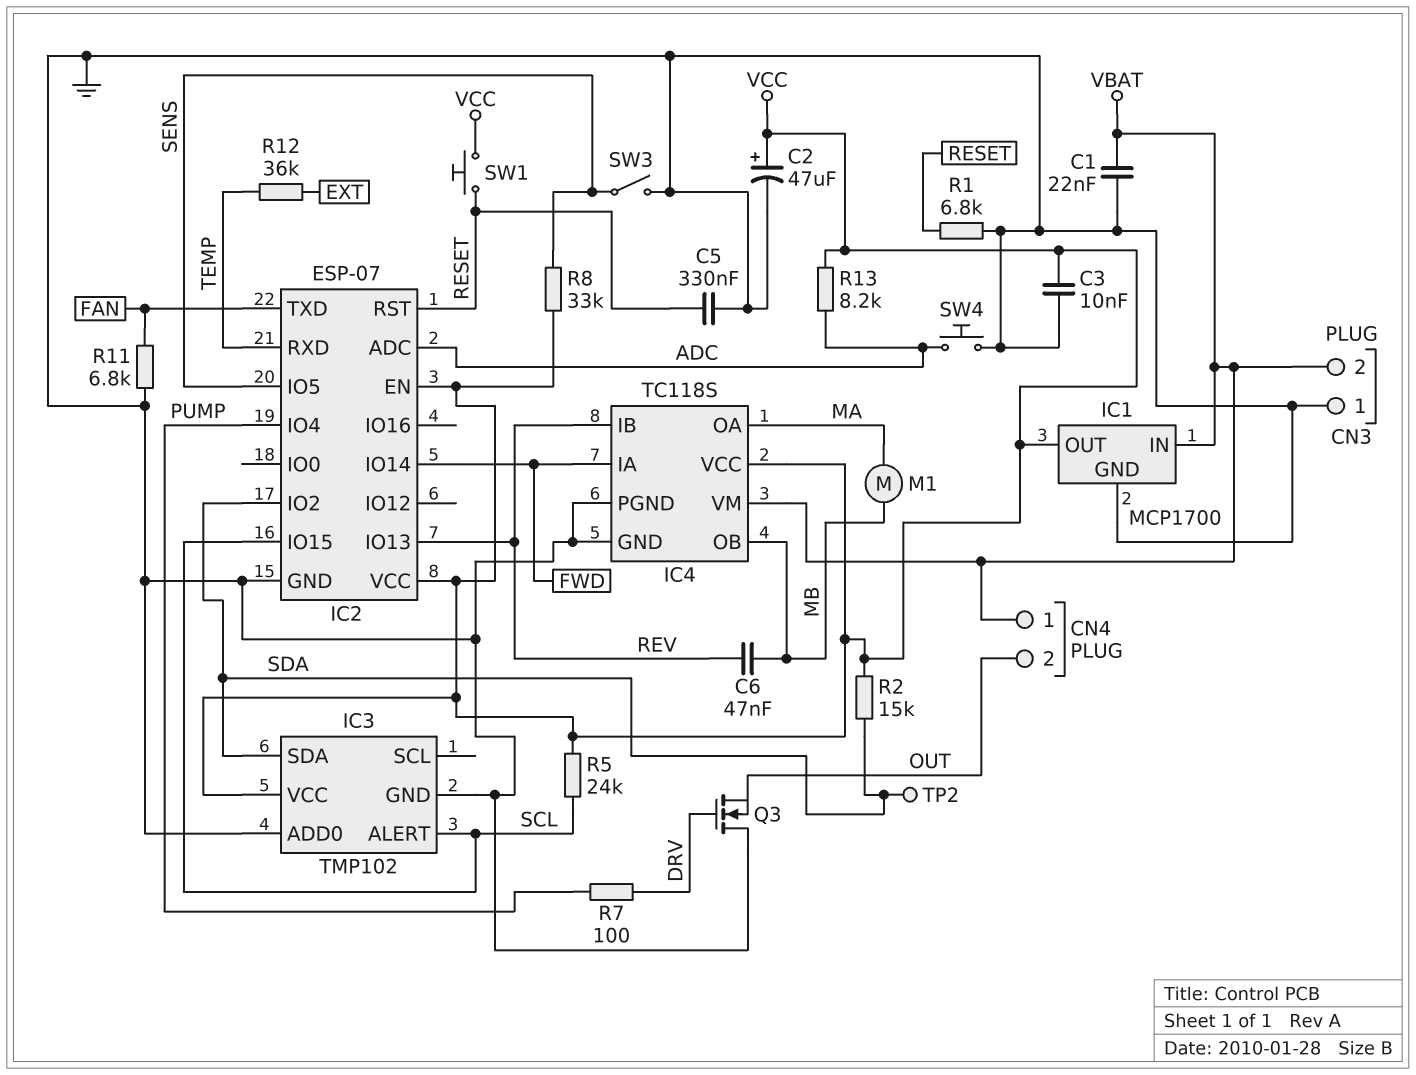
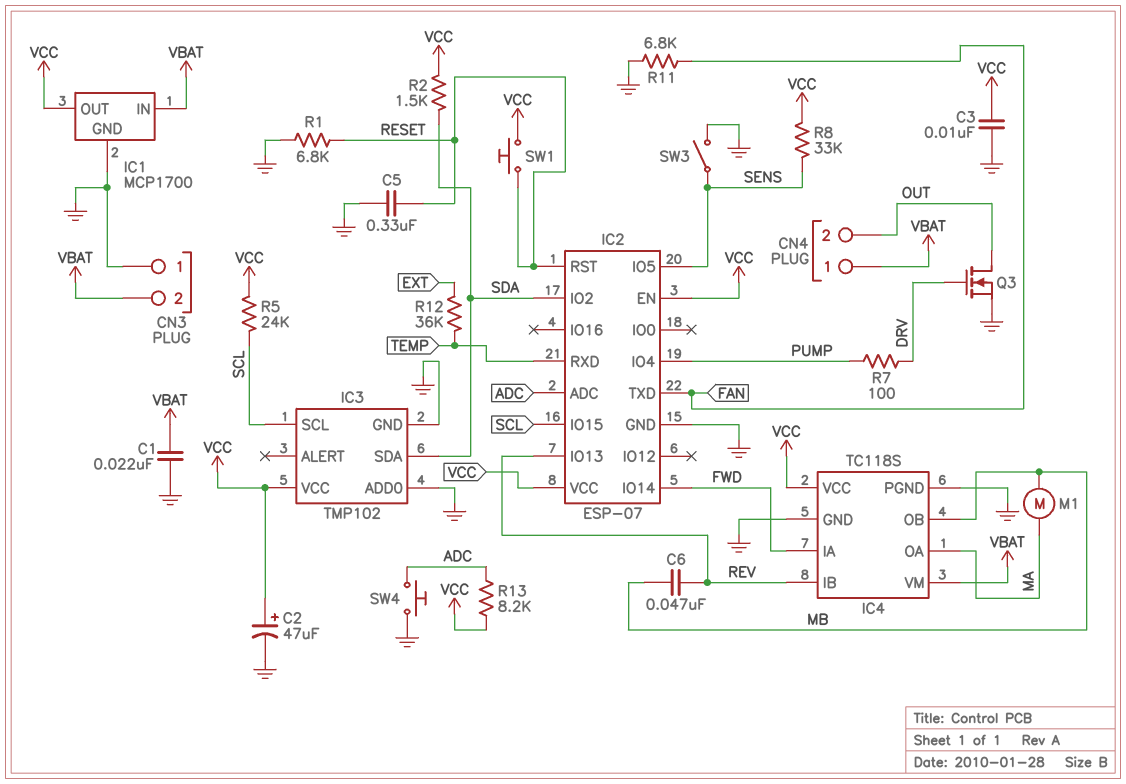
IC3 pin ALERT: SCL -> none
IC3 pin SCL: none -> SCL
Q3: NMOS (G DRV, D GND, S OUT) -> NMOS (G DRV, D OUT, S GND)
R2: 15k (SDA, VCC) -> 1.5k (SDA, VCC)
TP2: test point (SDA) -> none

